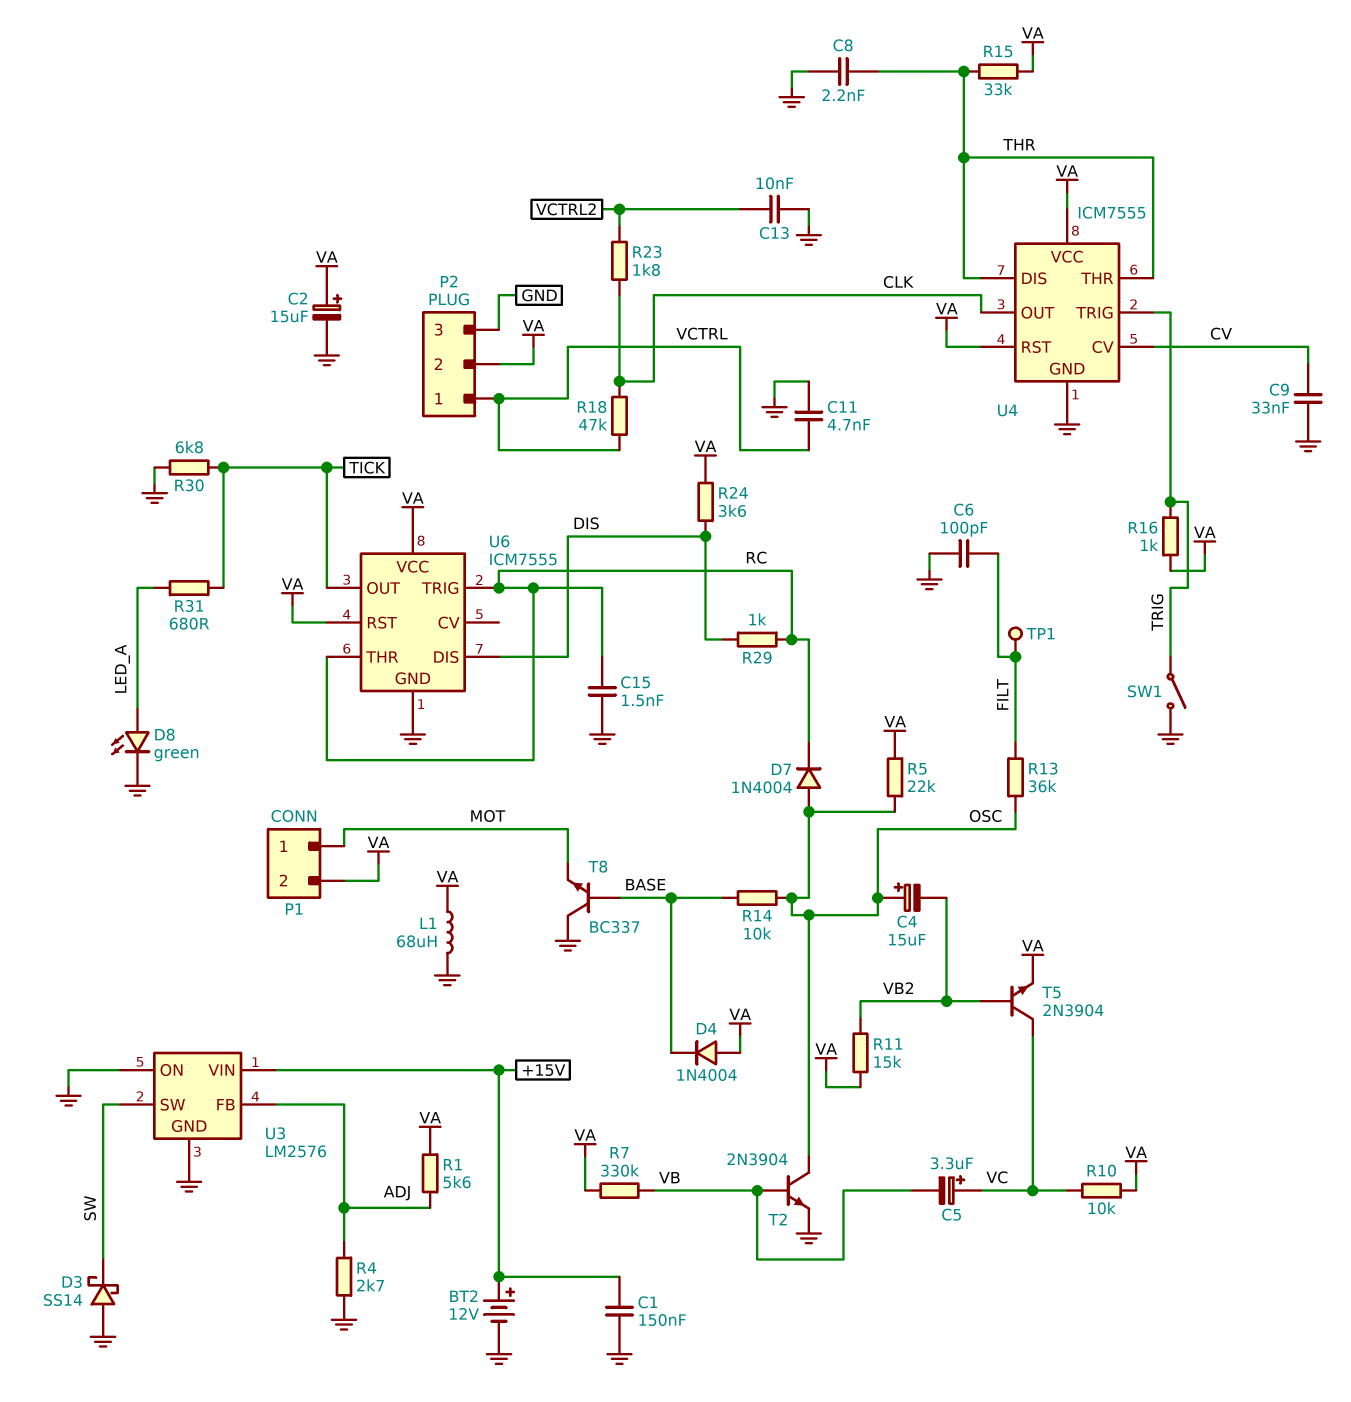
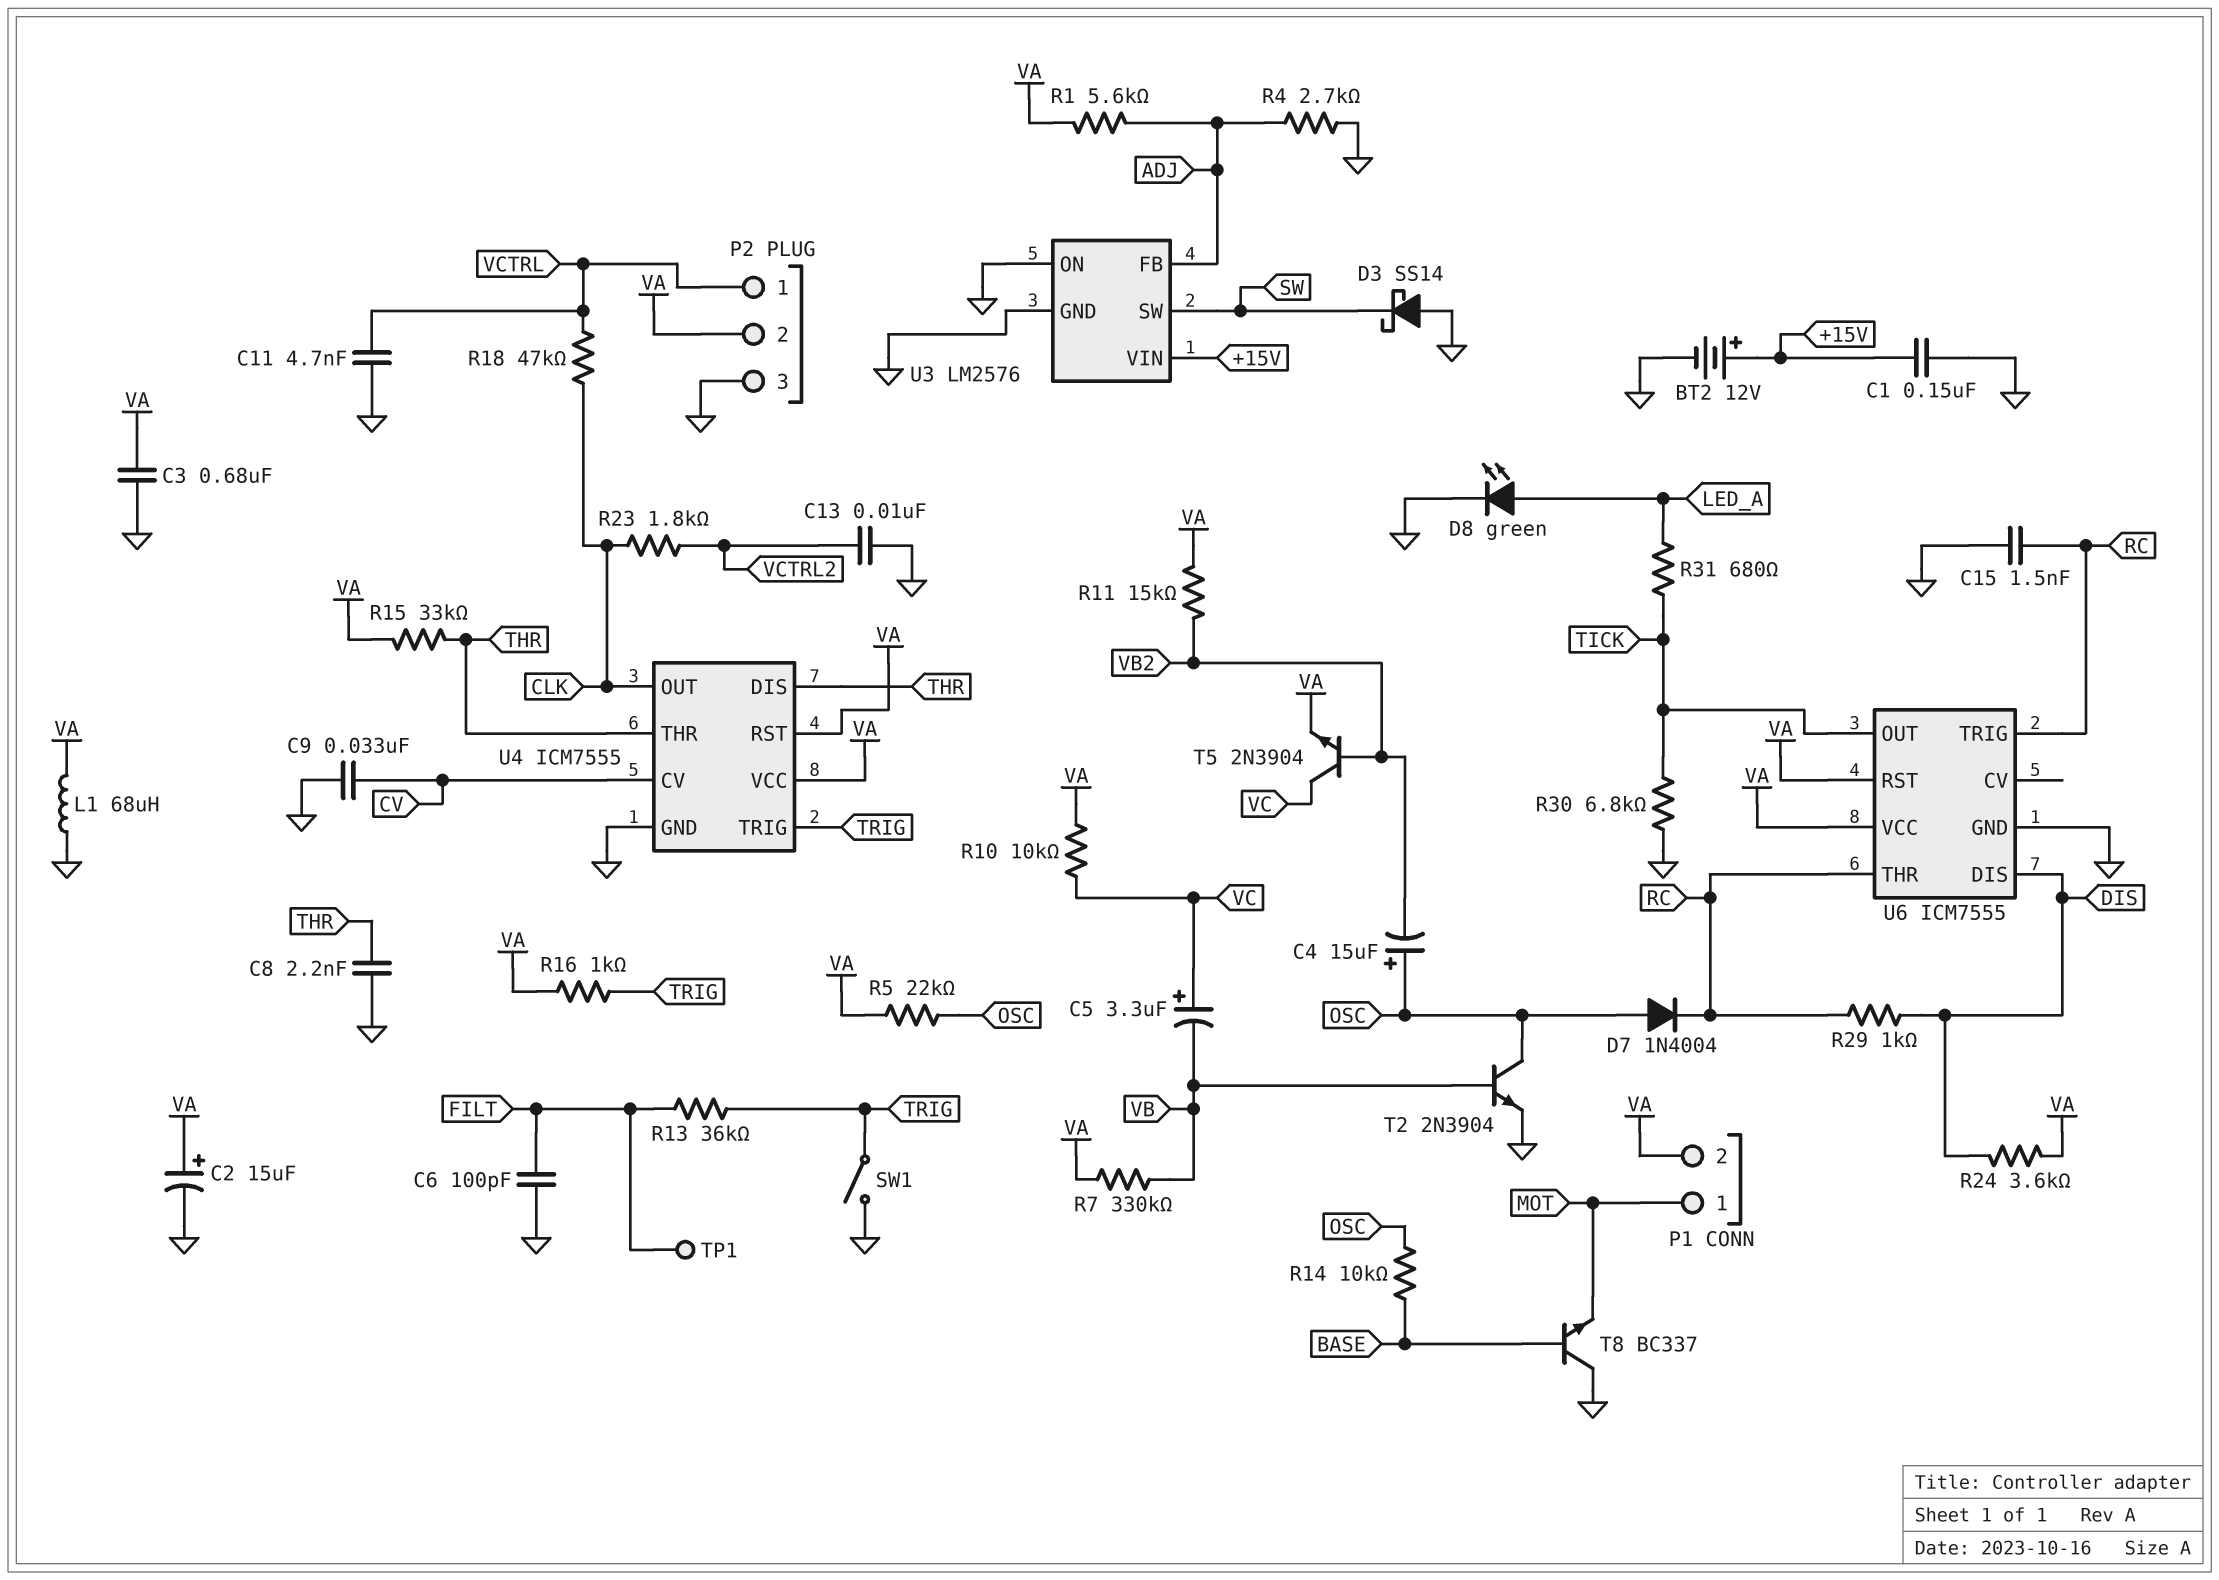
C3: none -> 680nF (GND, VA)
D4: diode 1N4004 (A VA, K BASE) -> none
R13: 36k (FILT, OSC) -> 36k (FILT, TRIG)

